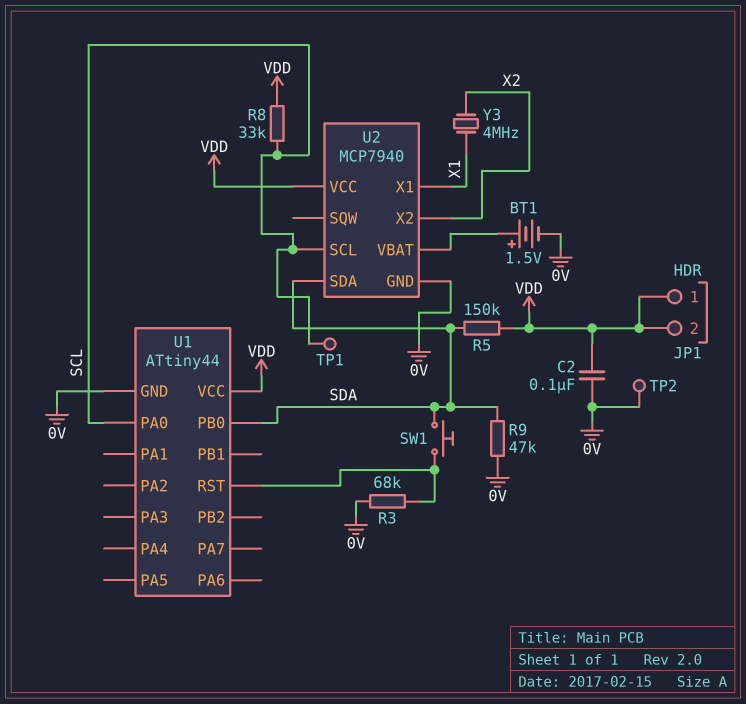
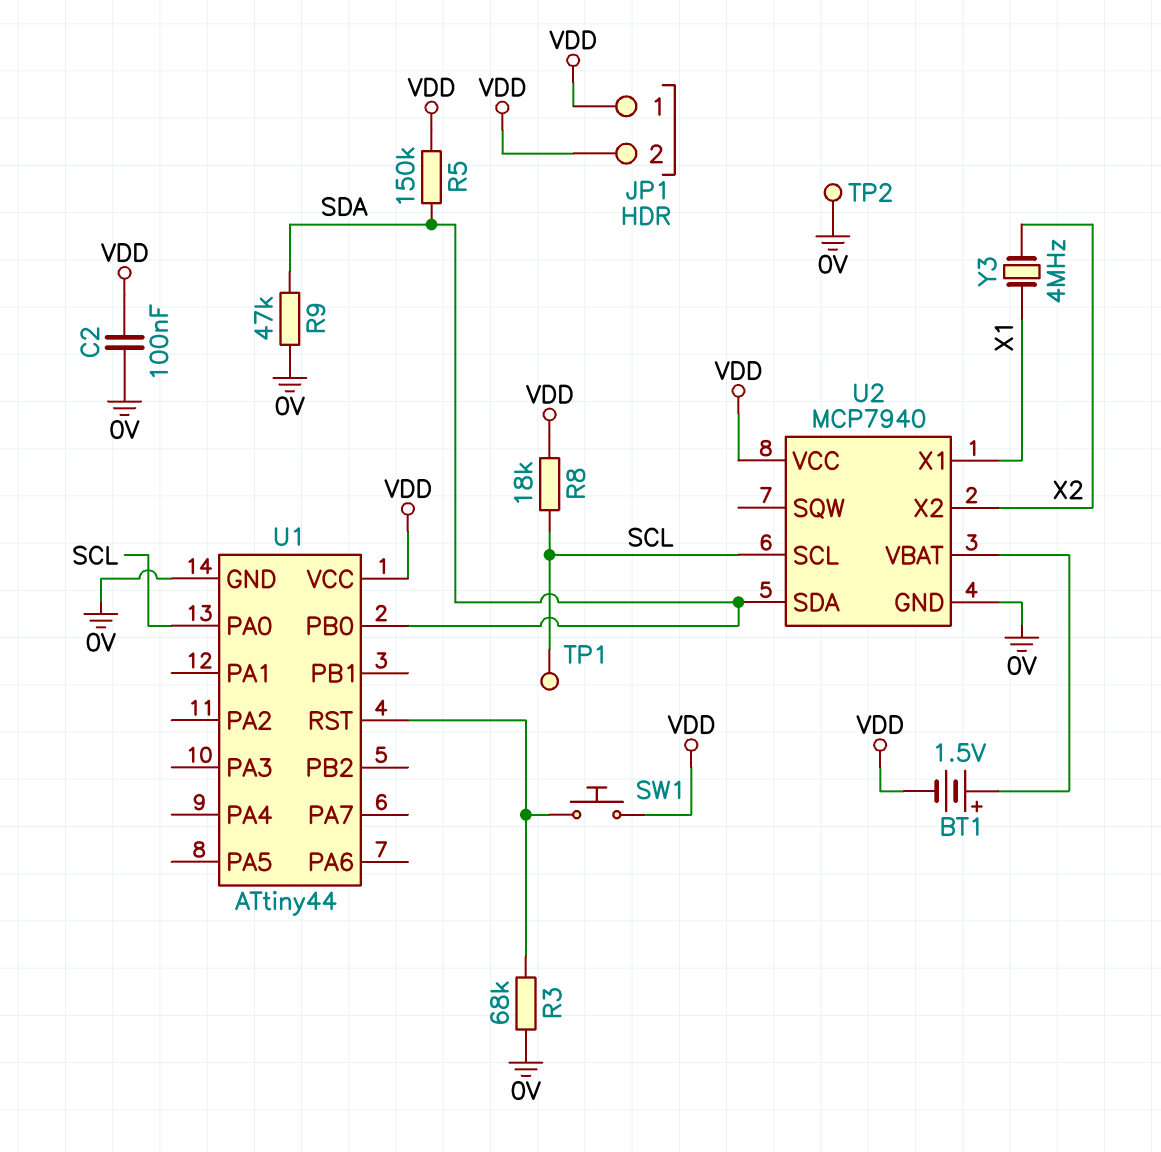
BT1: 1.5V (plus U2/VBAT, minus 0V) -> 1.5V (plus U2/VBAT, minus VDD)
R8: 33k (SCL, VDD) -> 18k (SCL, VDD)
SW1: button (SDA, U1/RST) -> button (U1/RST, VDD)

